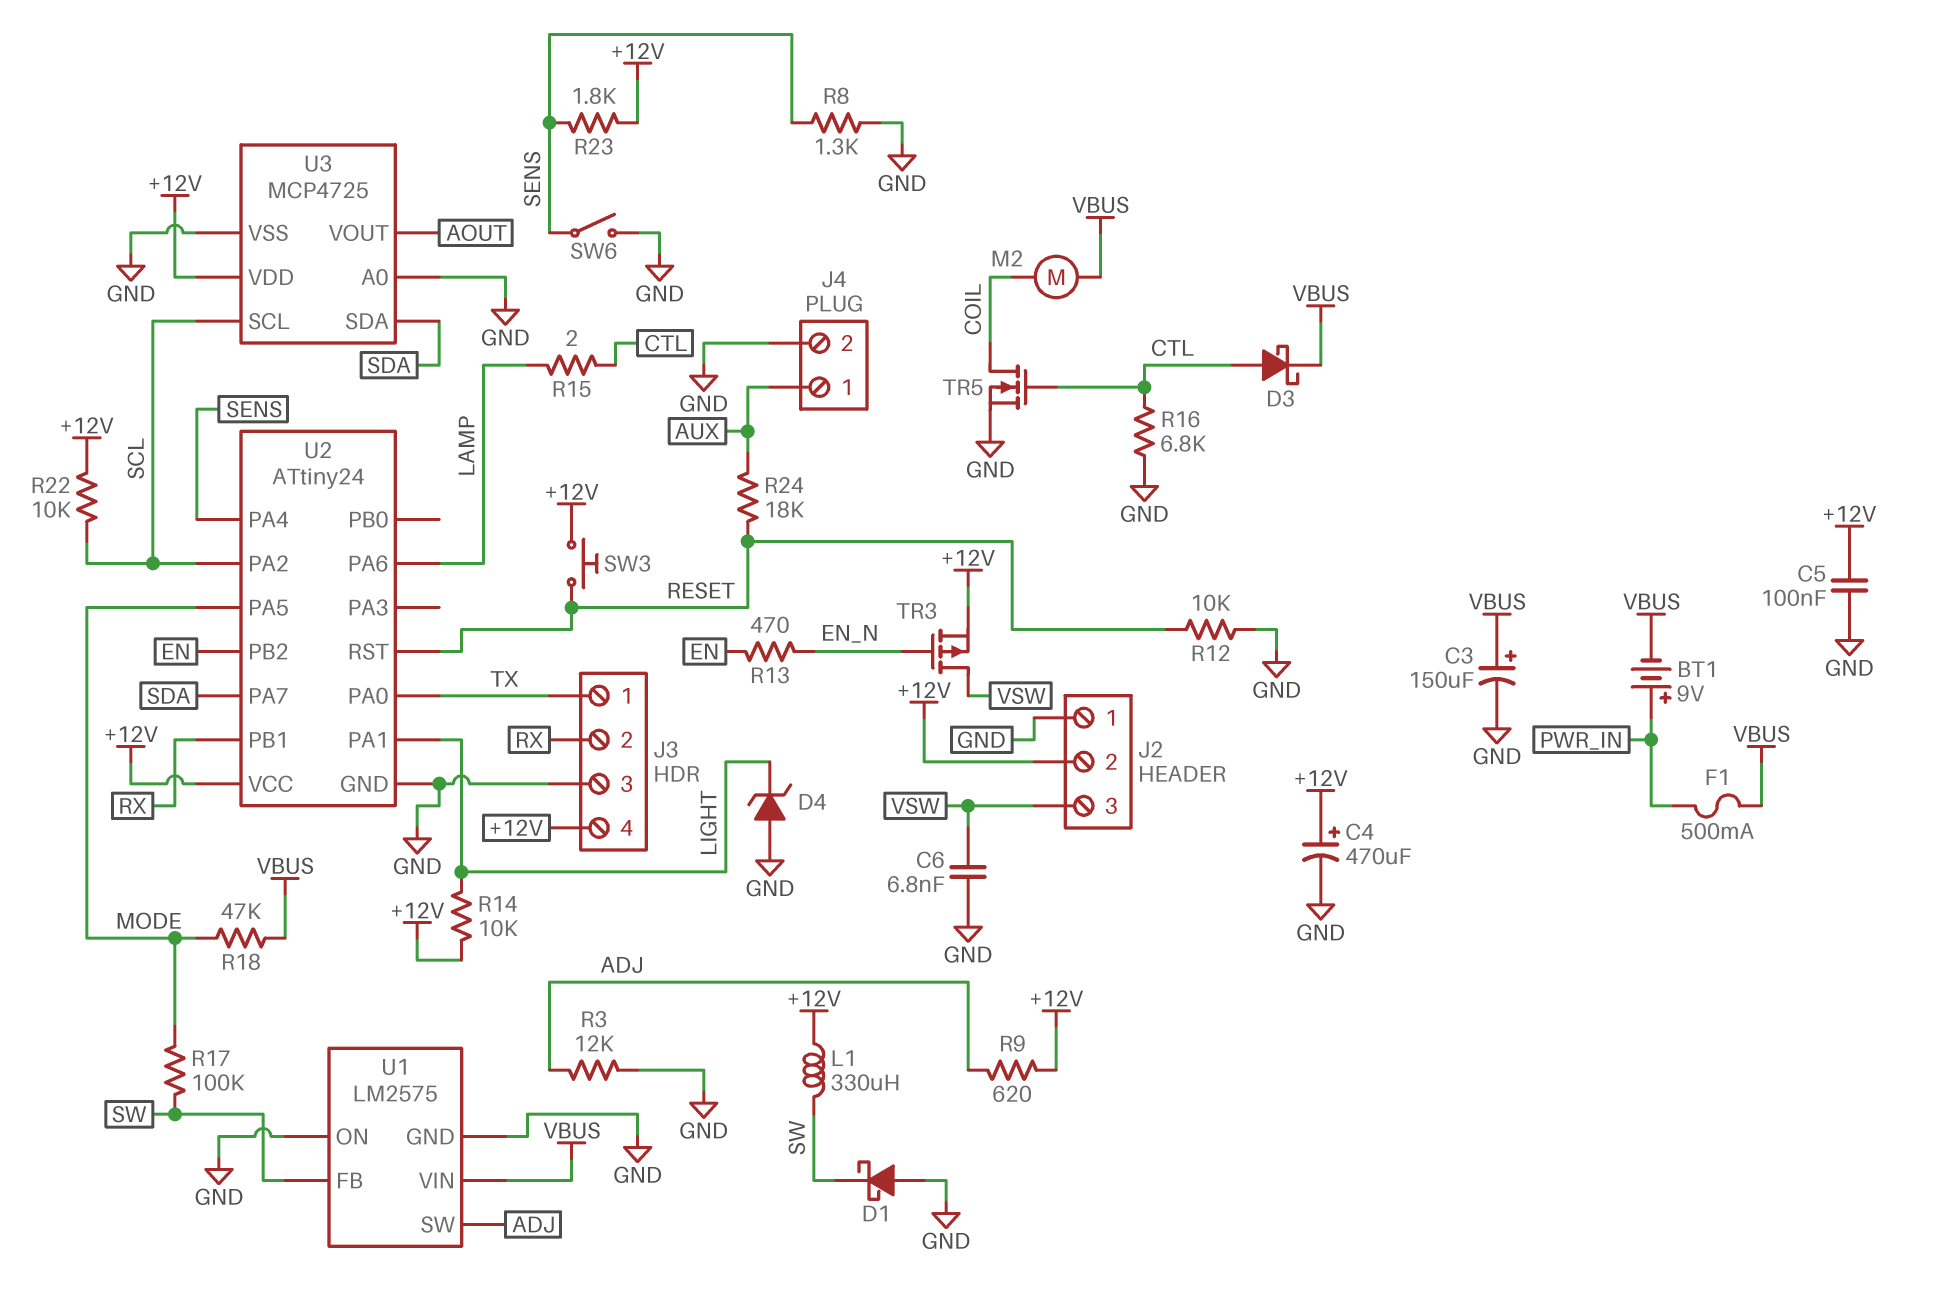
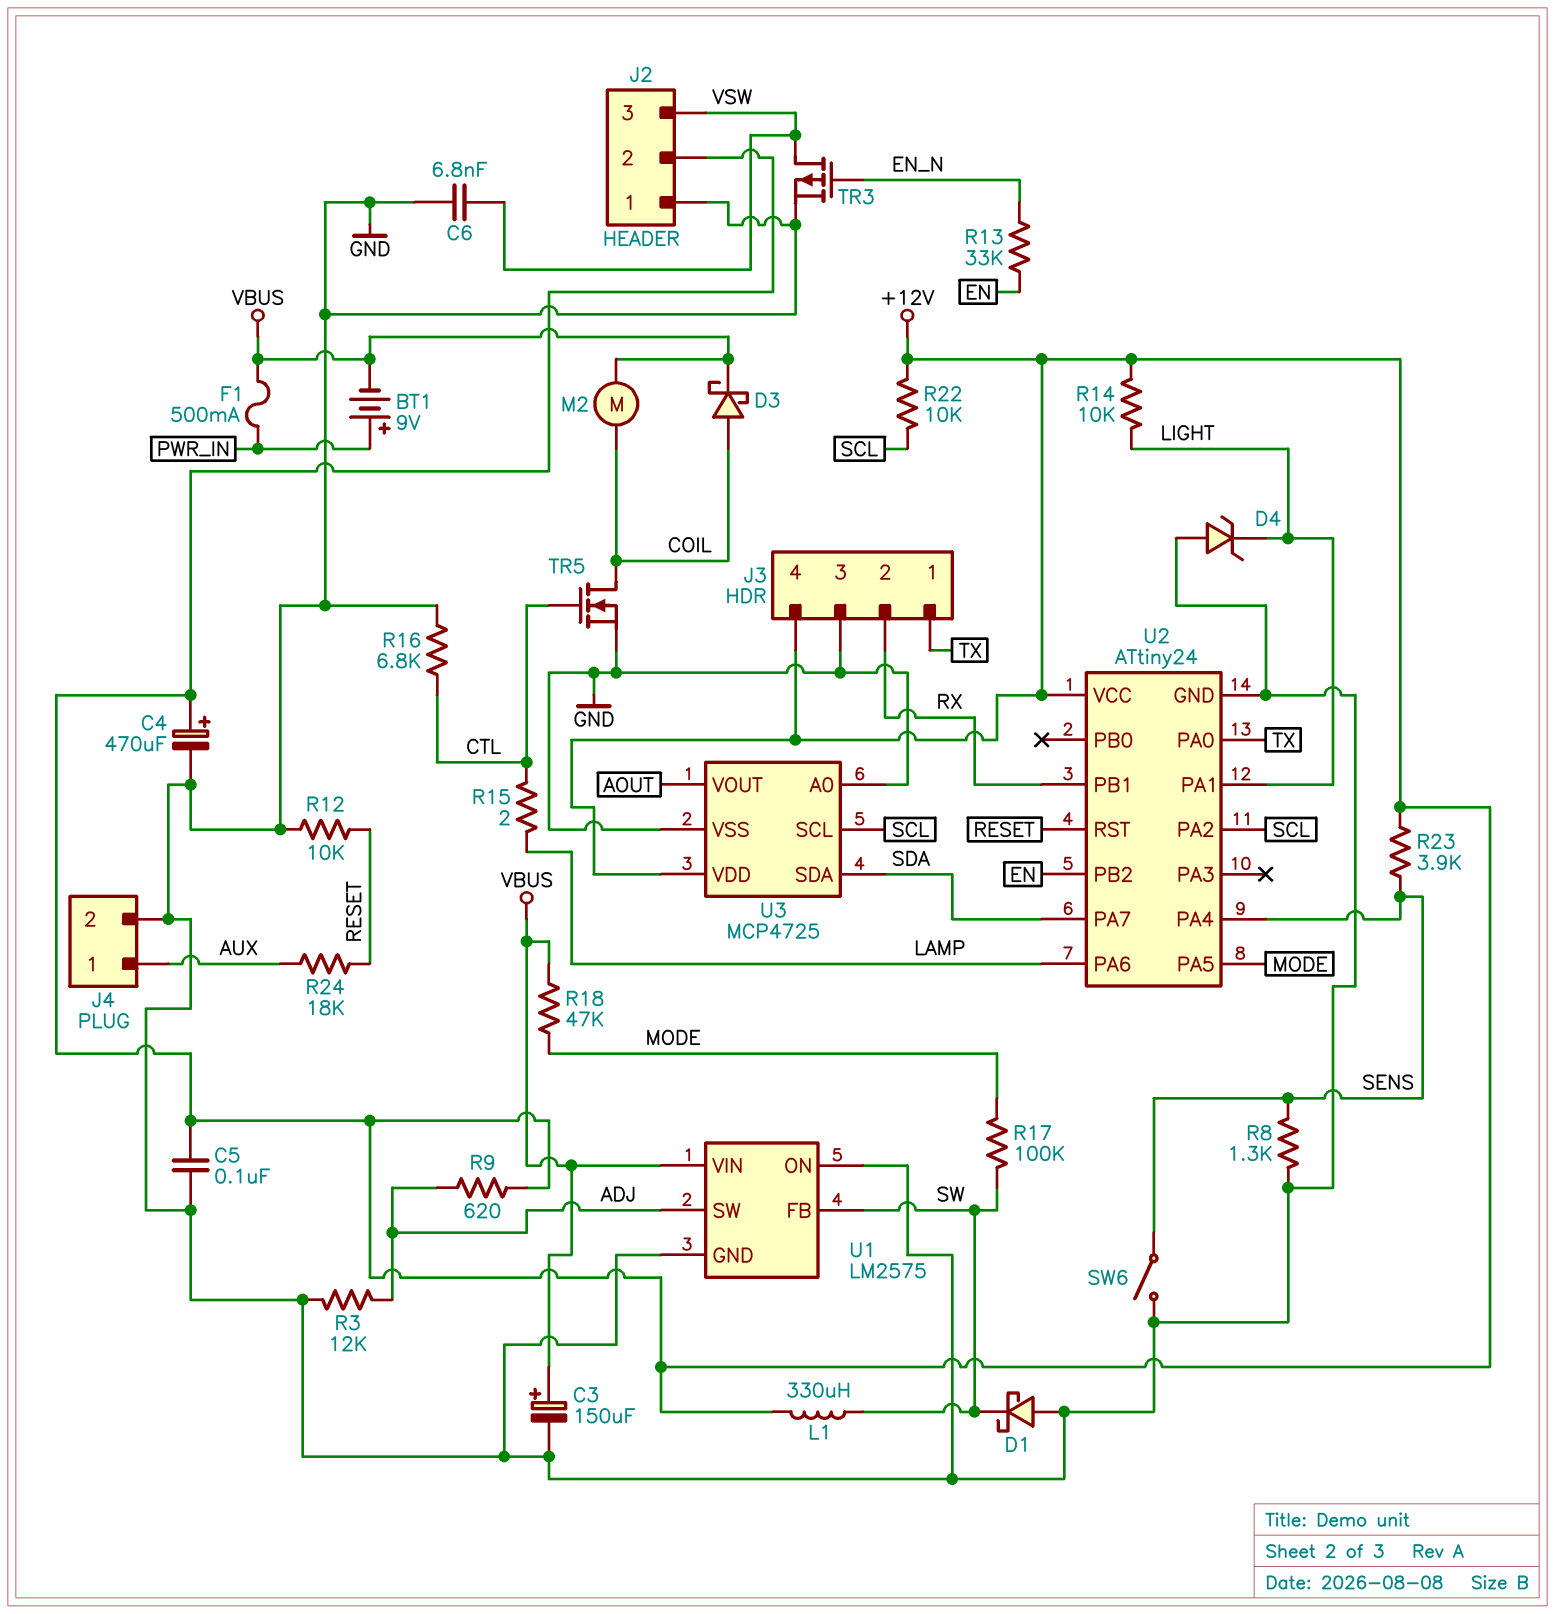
D3: schottky (A CTL, K VBUS) -> schottky (A COIL, K VBUS)
R13: 470 (EN, EN_N) -> 33k (EN, EN_N)
R23: 1.8k (+12V, SENS) -> 3.9k (+12V, SENS)
SW3: button (+12V, RESET) -> none
TR3: PMOS (G EN_N, D VSW, S +12V) -> PMOS (G EN_N, D VSW, S GND)

